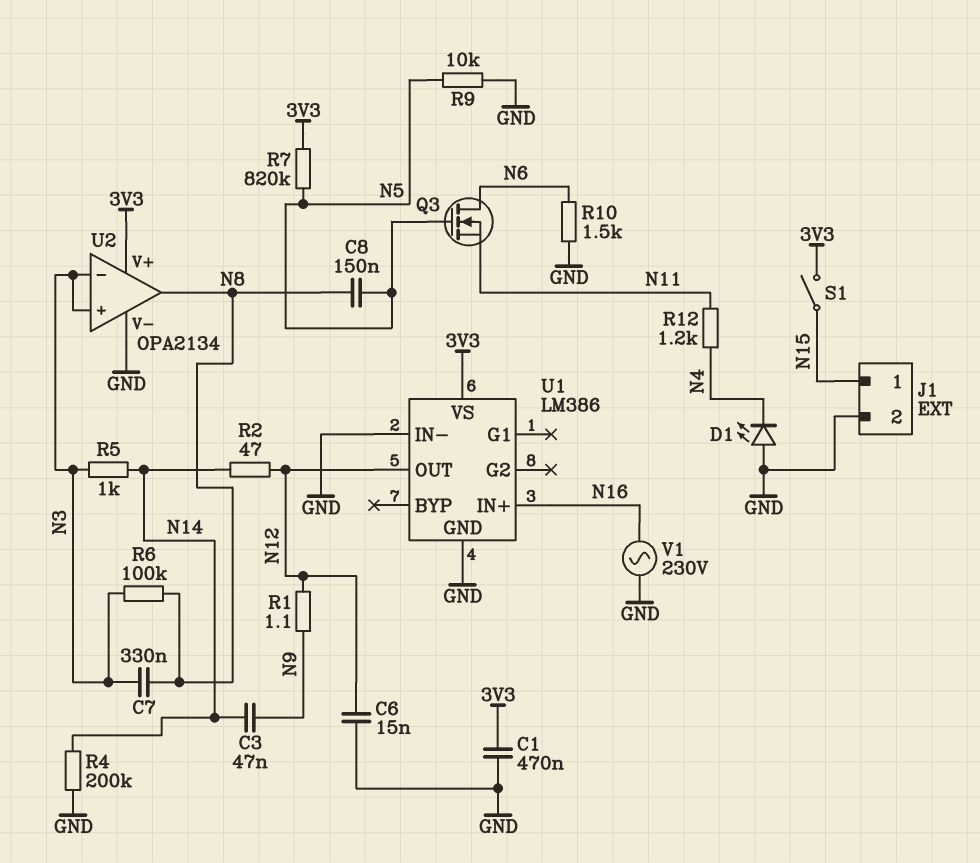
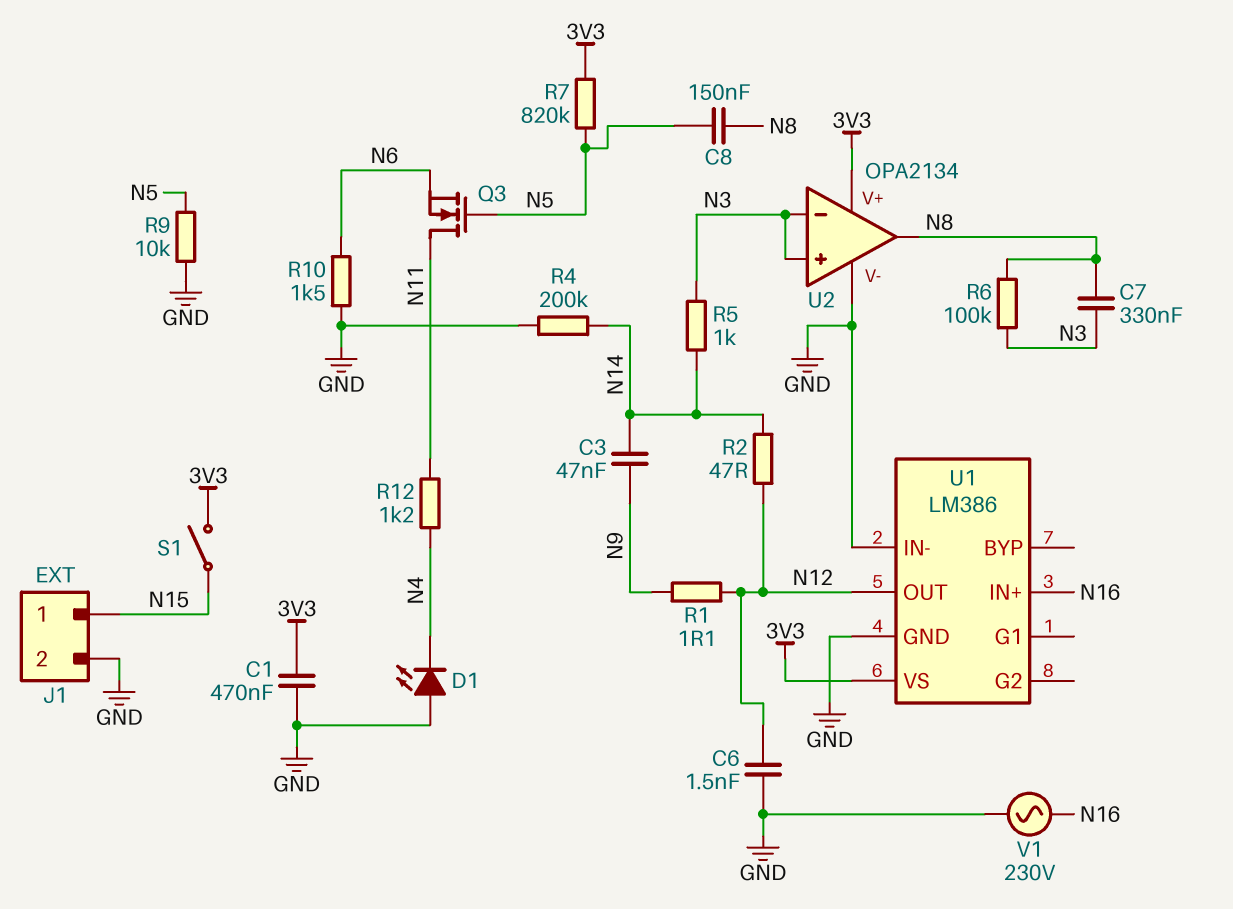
C6: 15nF (GND, N12) -> 1.5nF (GND, N12)
Q3: NMOS (G N5, D N6, S N11) -> NMOS (G N5, D N11, S N6)

